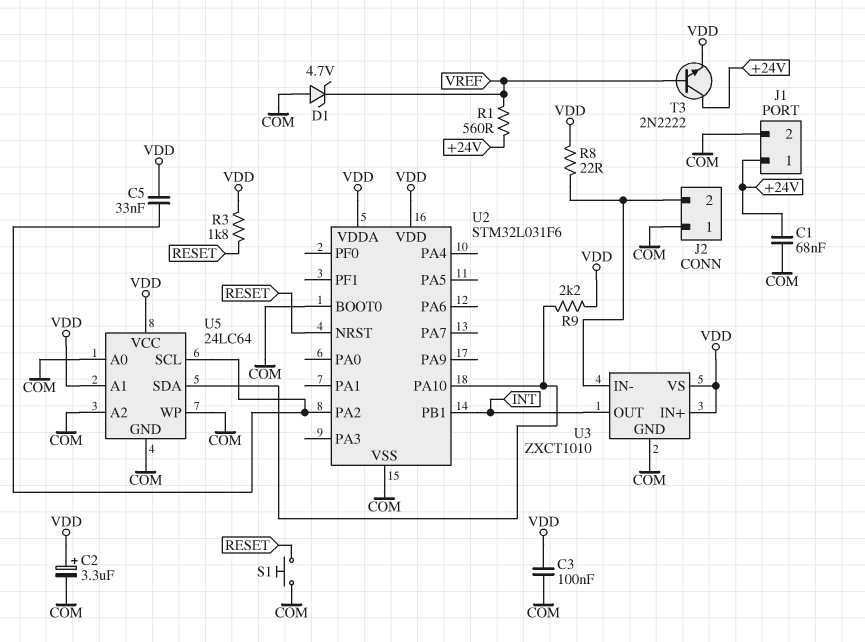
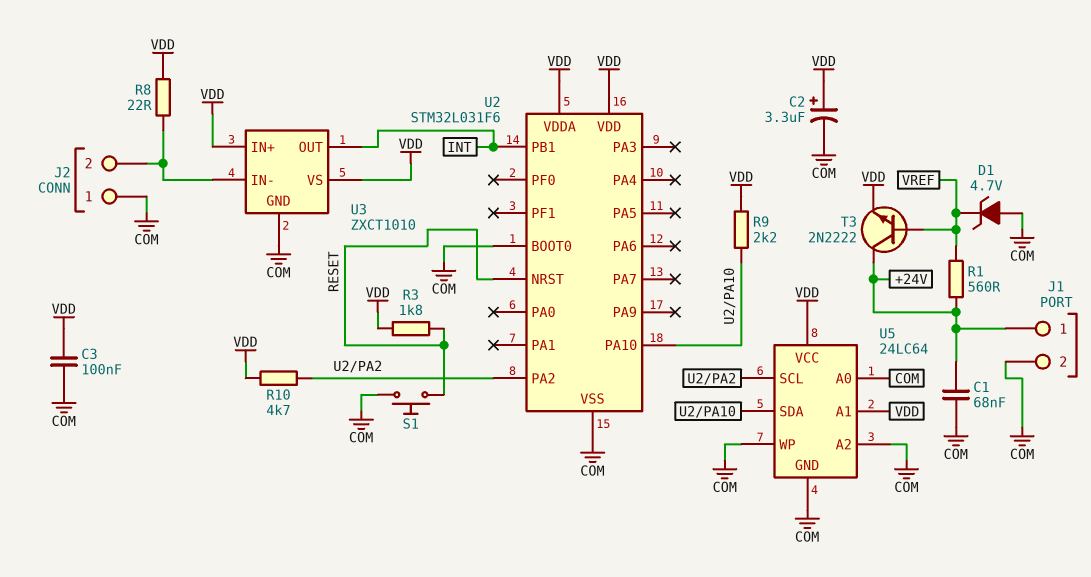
C5: 33nF (U2/PA2, VDD) -> none
R10: none -> 4.7k (U2/PA2, VDD)

